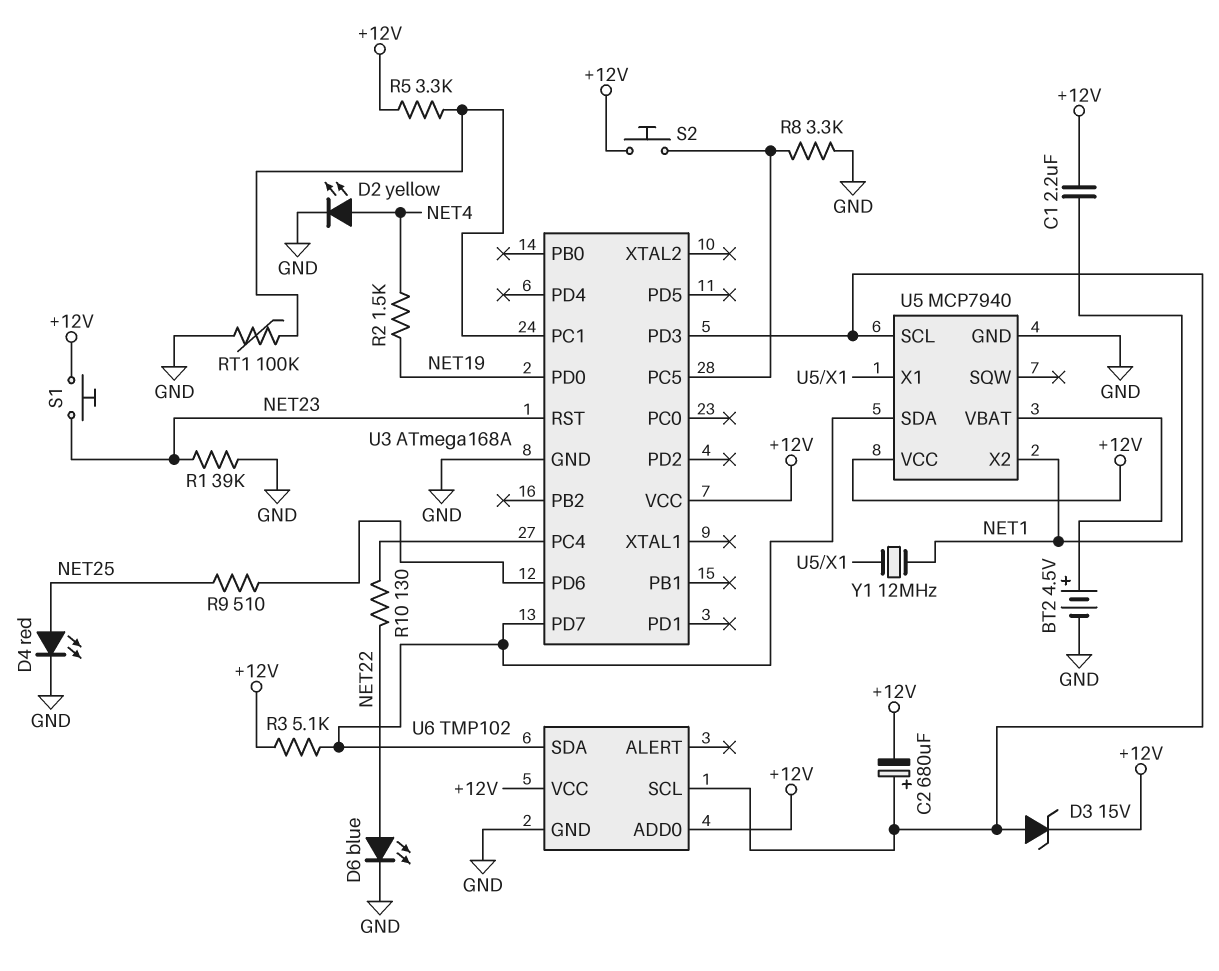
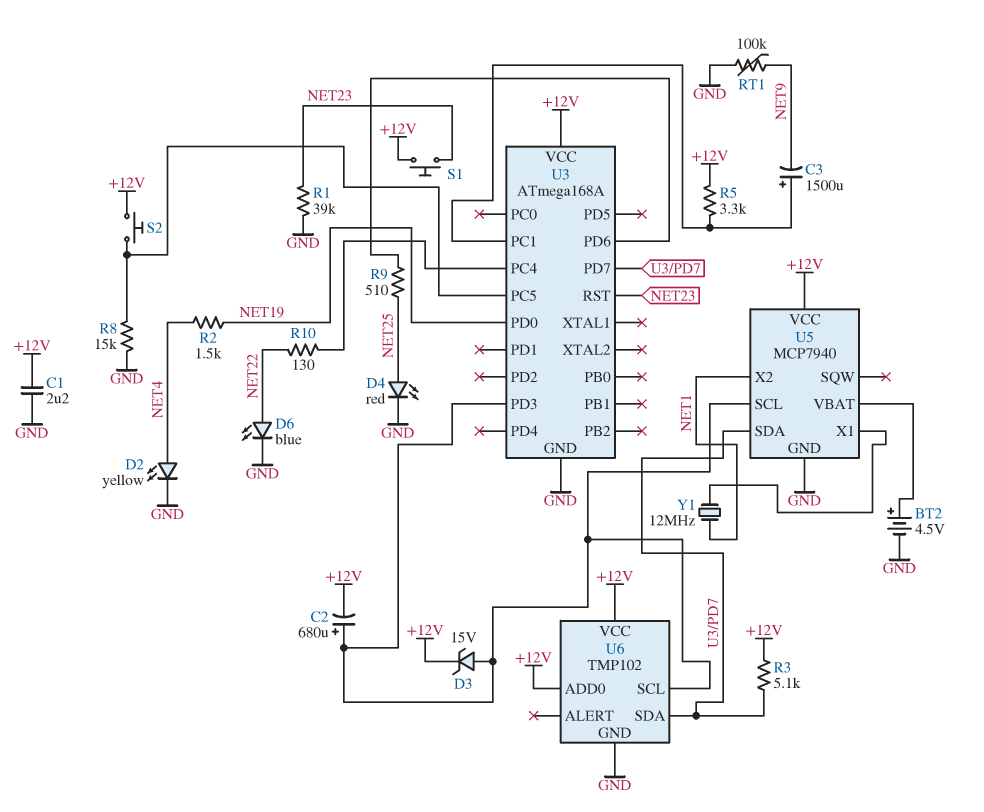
C1: 2.2uF (+12V, NET1) -> 2.2uF (+12V, GND)
C3: none -> 1500uF (plus U3/PC1, minus NET9)
R8: 3.3k (GND, U3/PC5) -> 15k (GND, U3/PC5)
RT1: 100k (GND, U3/PC1) -> 100k (GND, NET9)

